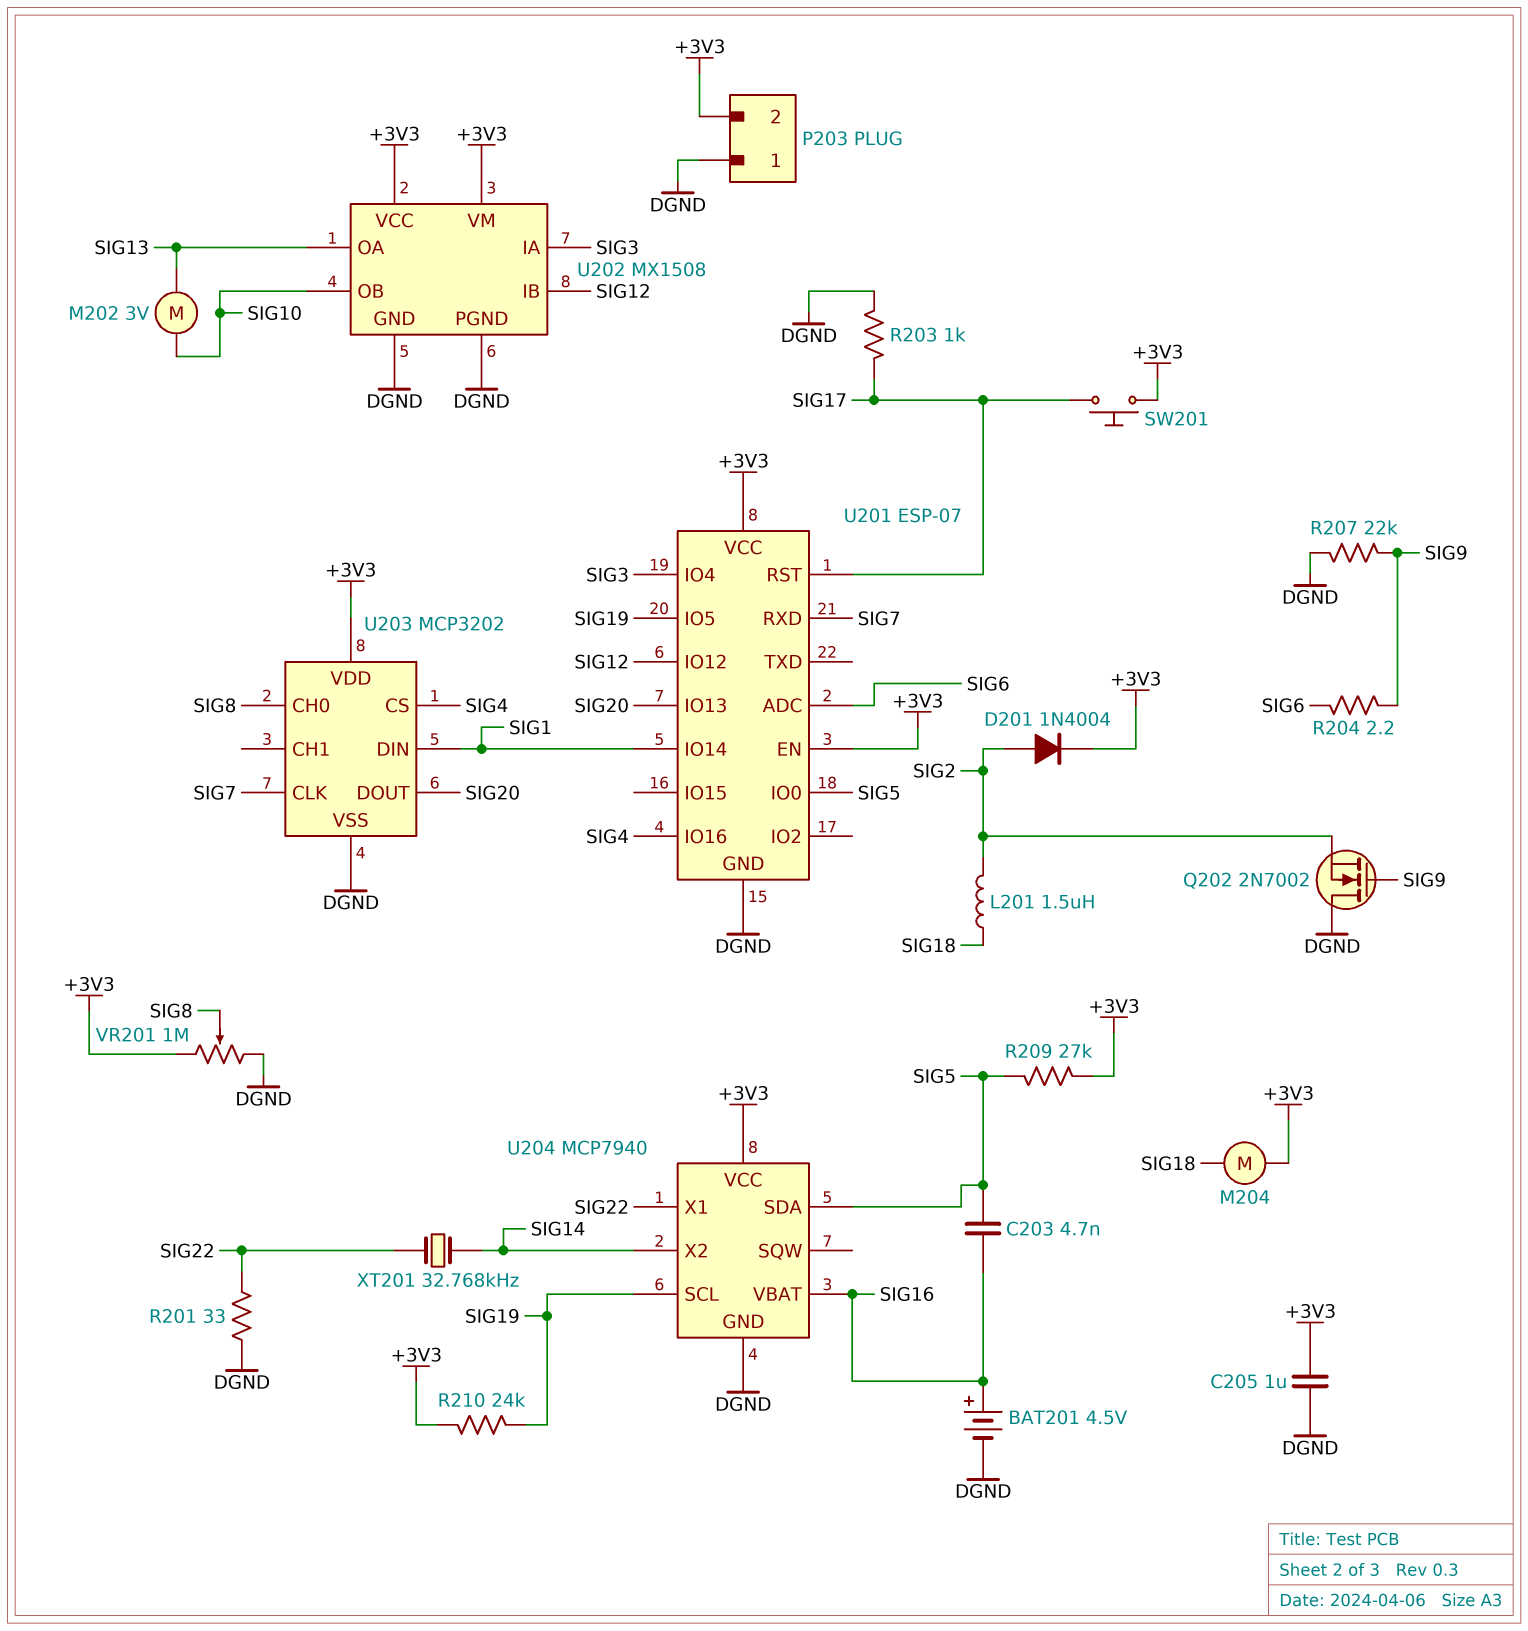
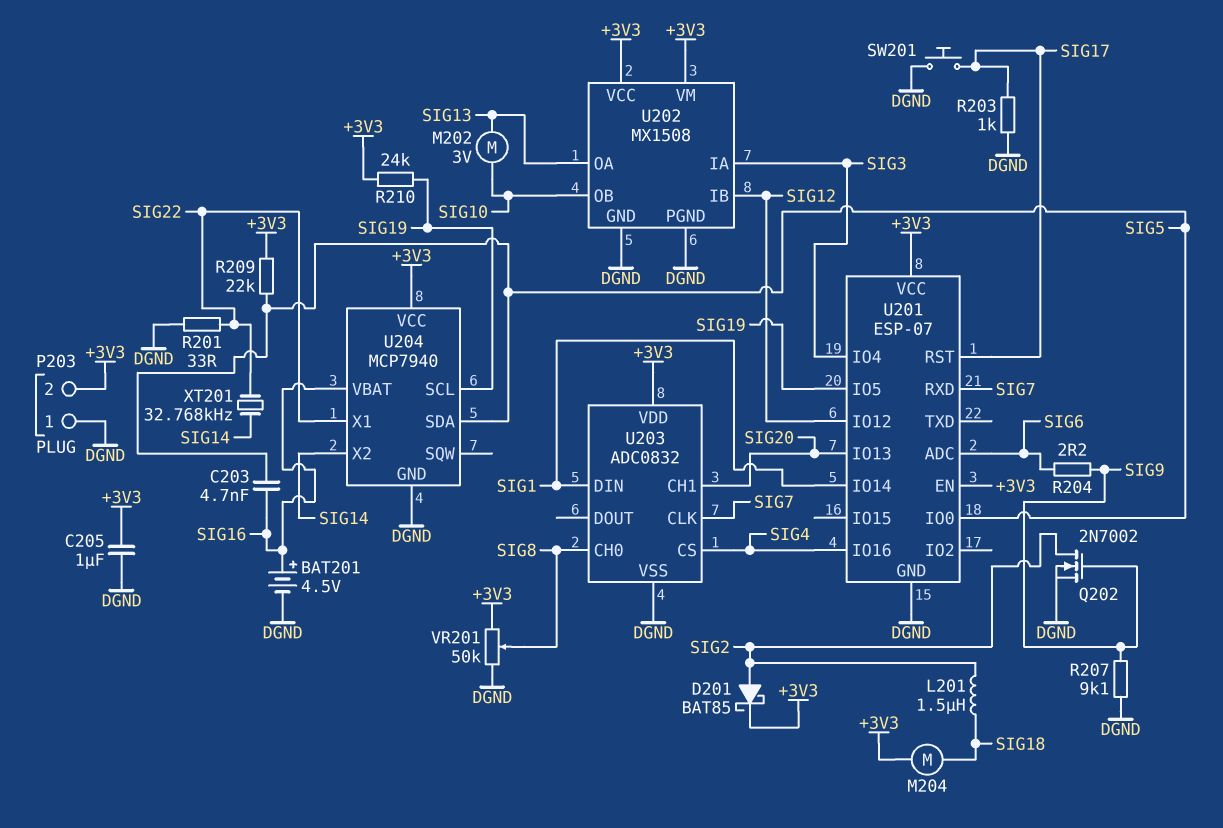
D201: diode 1N4004 (A SIG2, K +3V3) -> schottky BAT85 (A SIG2, K +3V3)
Q202: NMOS 2N7002 (G SIG9, D DGND, S SIG2) -> NMOS 2N7002 (G SIG9, D SIG2, S DGND)
R207: 22k (DGND, SIG9) -> 9.1k (DGND, SIG9)
R209: 27k (+3V3, SIG5) -> 22k (+3V3, SIG5)
SW201: button (+3V3, SIG17) -> button (DGND, SIG17)
U203: MCP3202 -> ADC0832
U203 pin CH1: none -> SIG20
U203 pin DOUT: SIG20 -> none
VR201: 1M (+3V3, DGND, wiper SIG8) -> 50k (+3V3, DGND, wiper SIG8)

